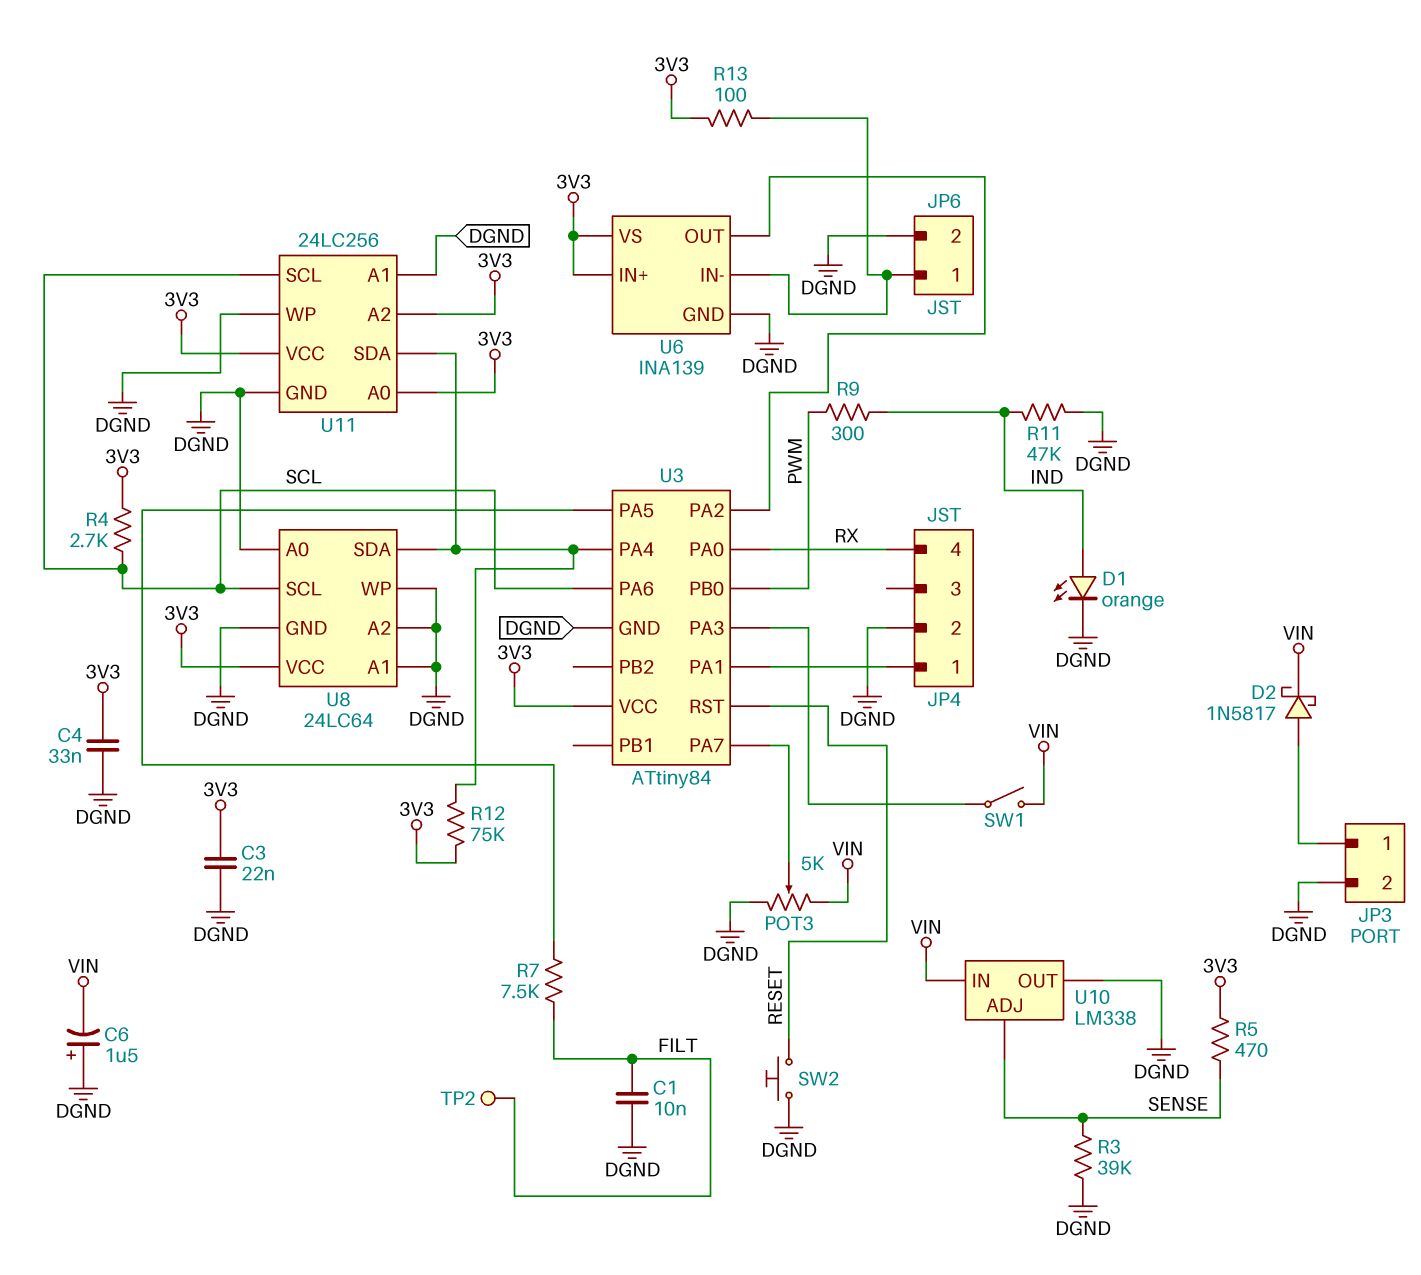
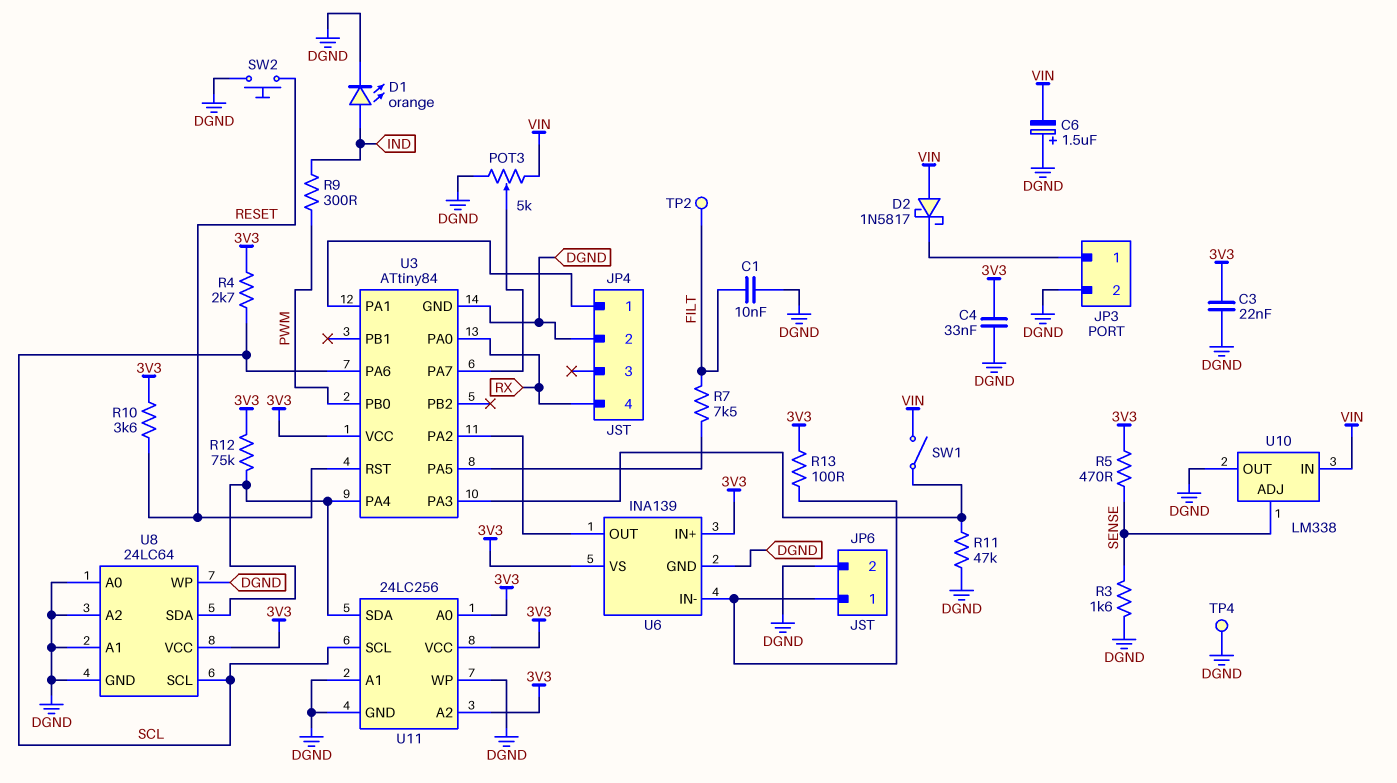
D2: schottky 1N5817 (A JP3/1, K VIN) -> schottky 1N5817 (A VIN, K JP3/1)
R3: 39k (DGND, SENSE) -> 1.6k (DGND, SENSE)
R10: none -> 3.6k (3V3, RESET)
R11: 47k (DGND, IND) -> 47k (DGND, U3/PA3)
TP4: none -> test point (DGND)

